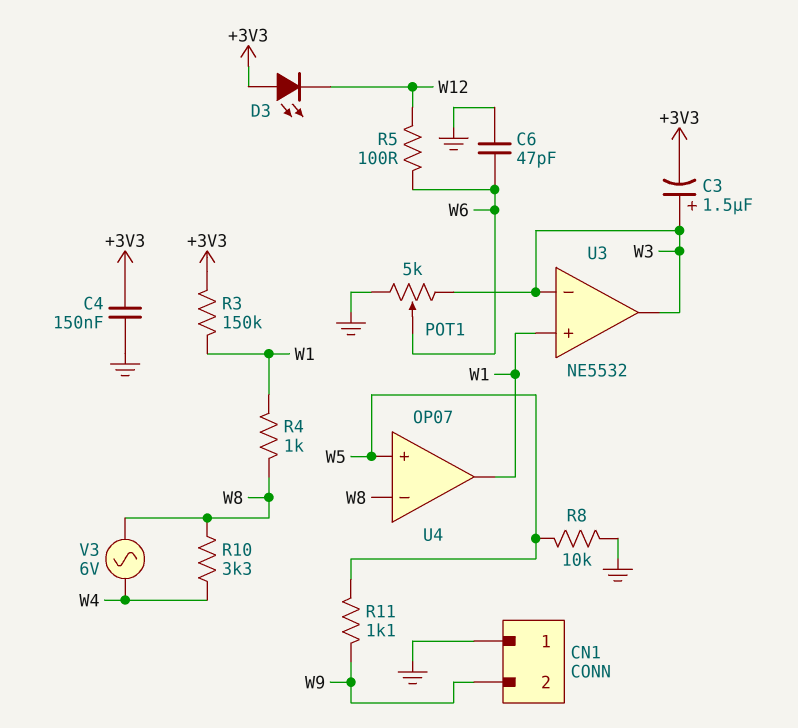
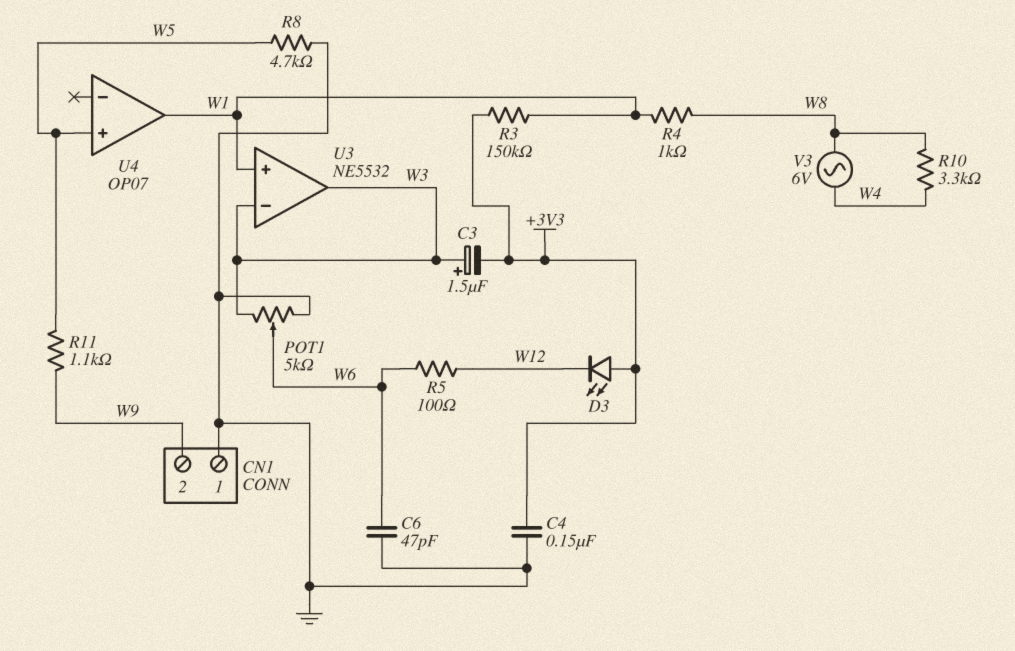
R8: 10k (GND, W5) -> 4.7k (GND, W5)
U4 pin in-: W8 -> none

